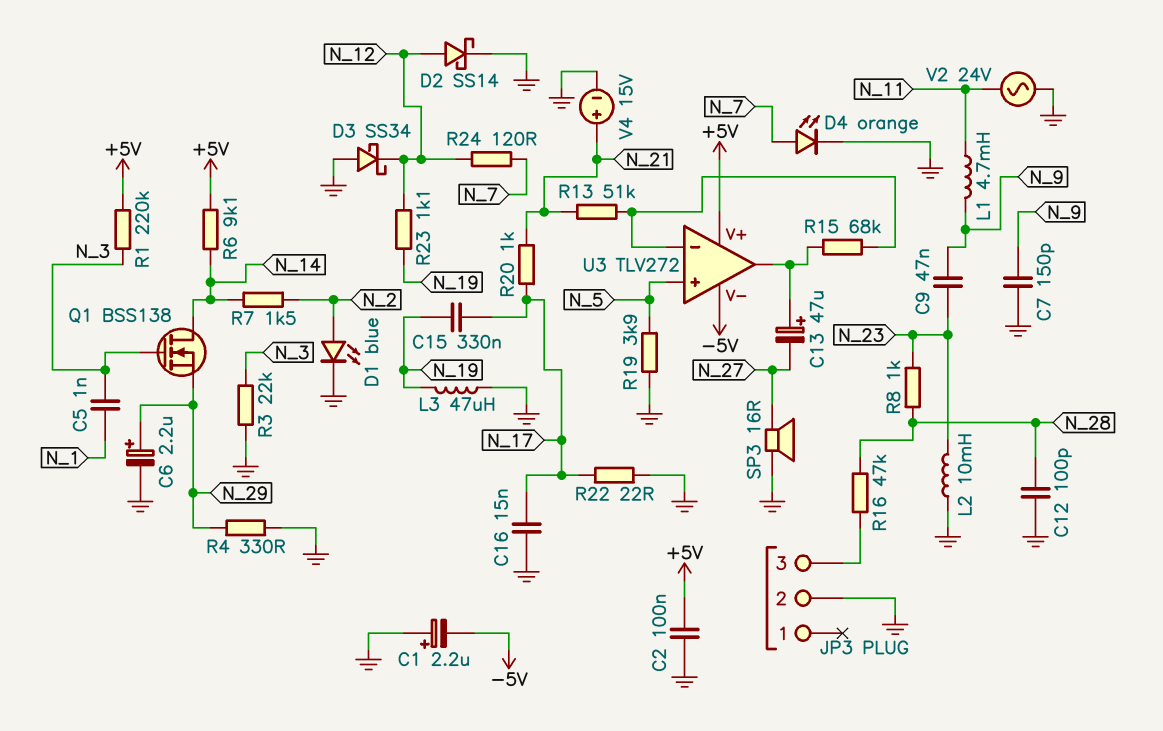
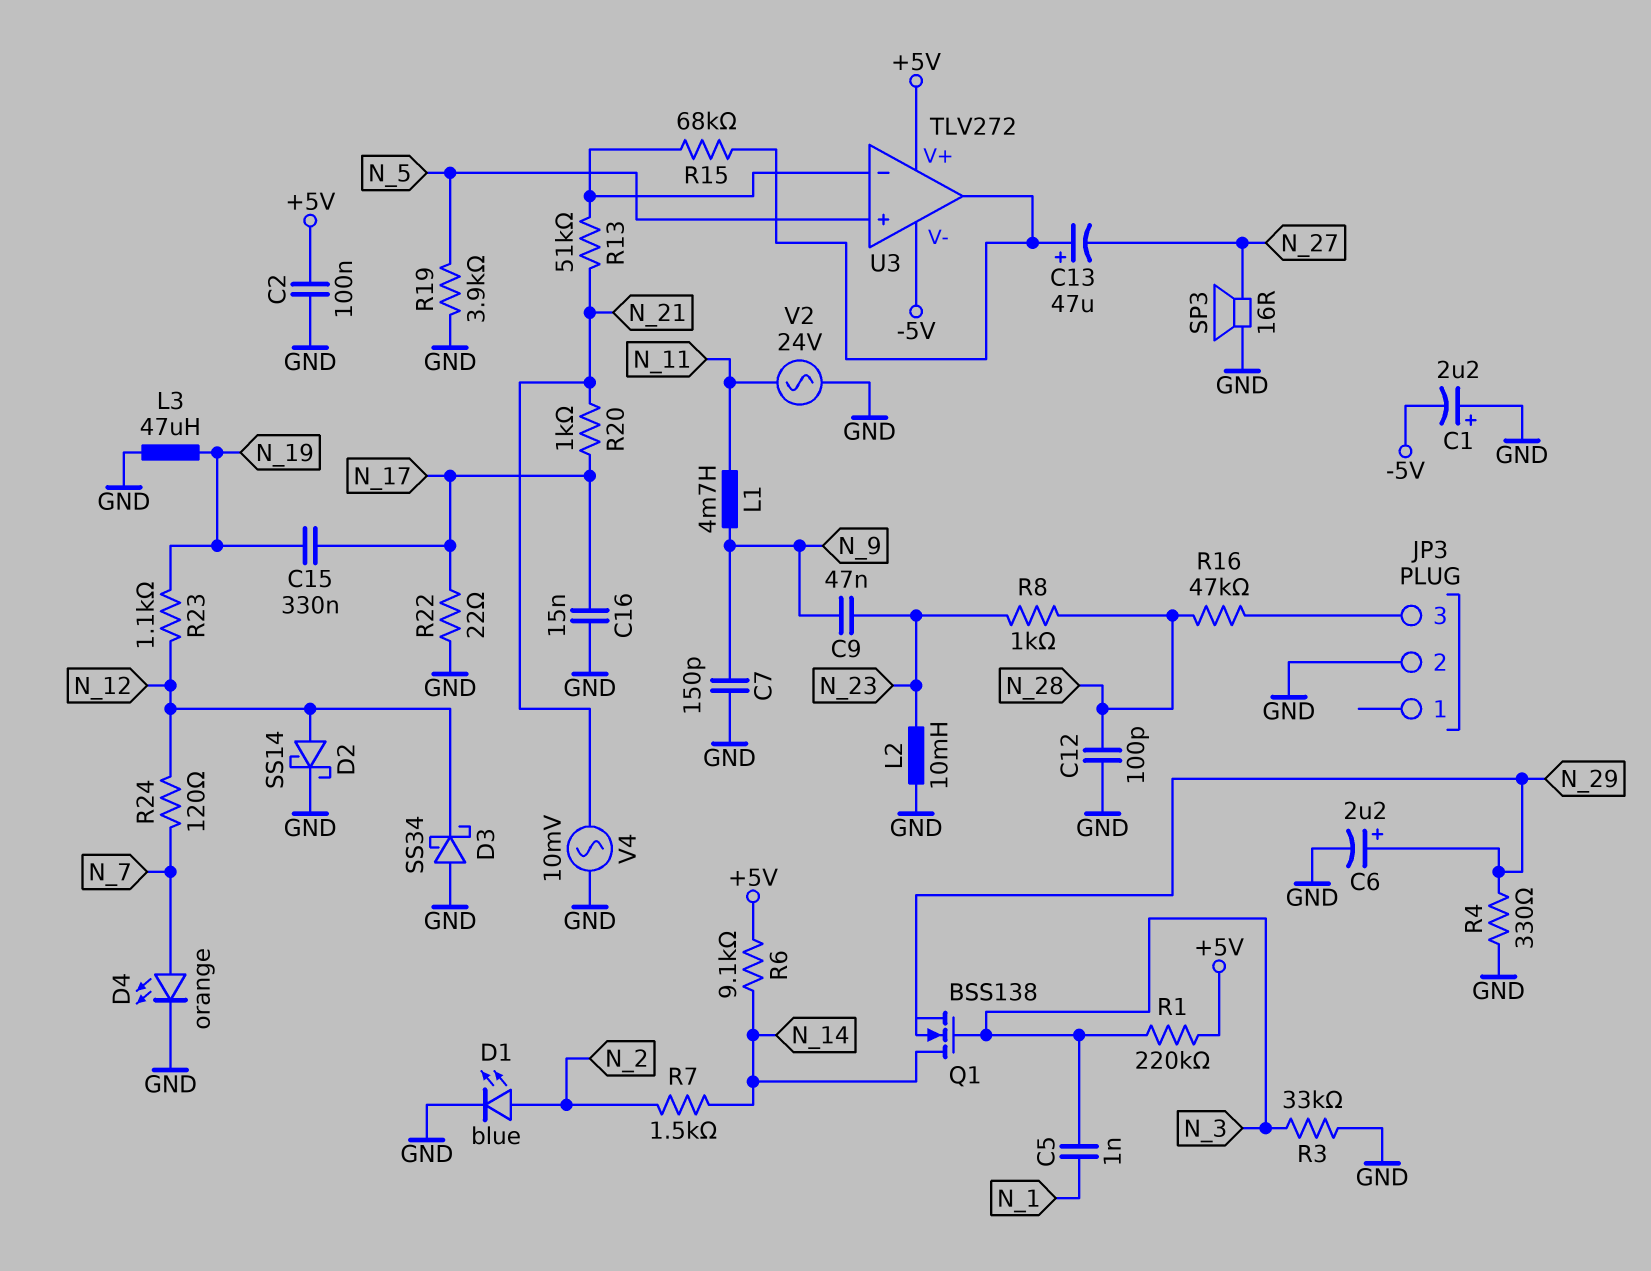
R3: 22k (GND, N_3) -> 33k (GND, N_3)
V4: 15V (plus N_21, minus GND) -> AC 10mV (GND, N_21)

